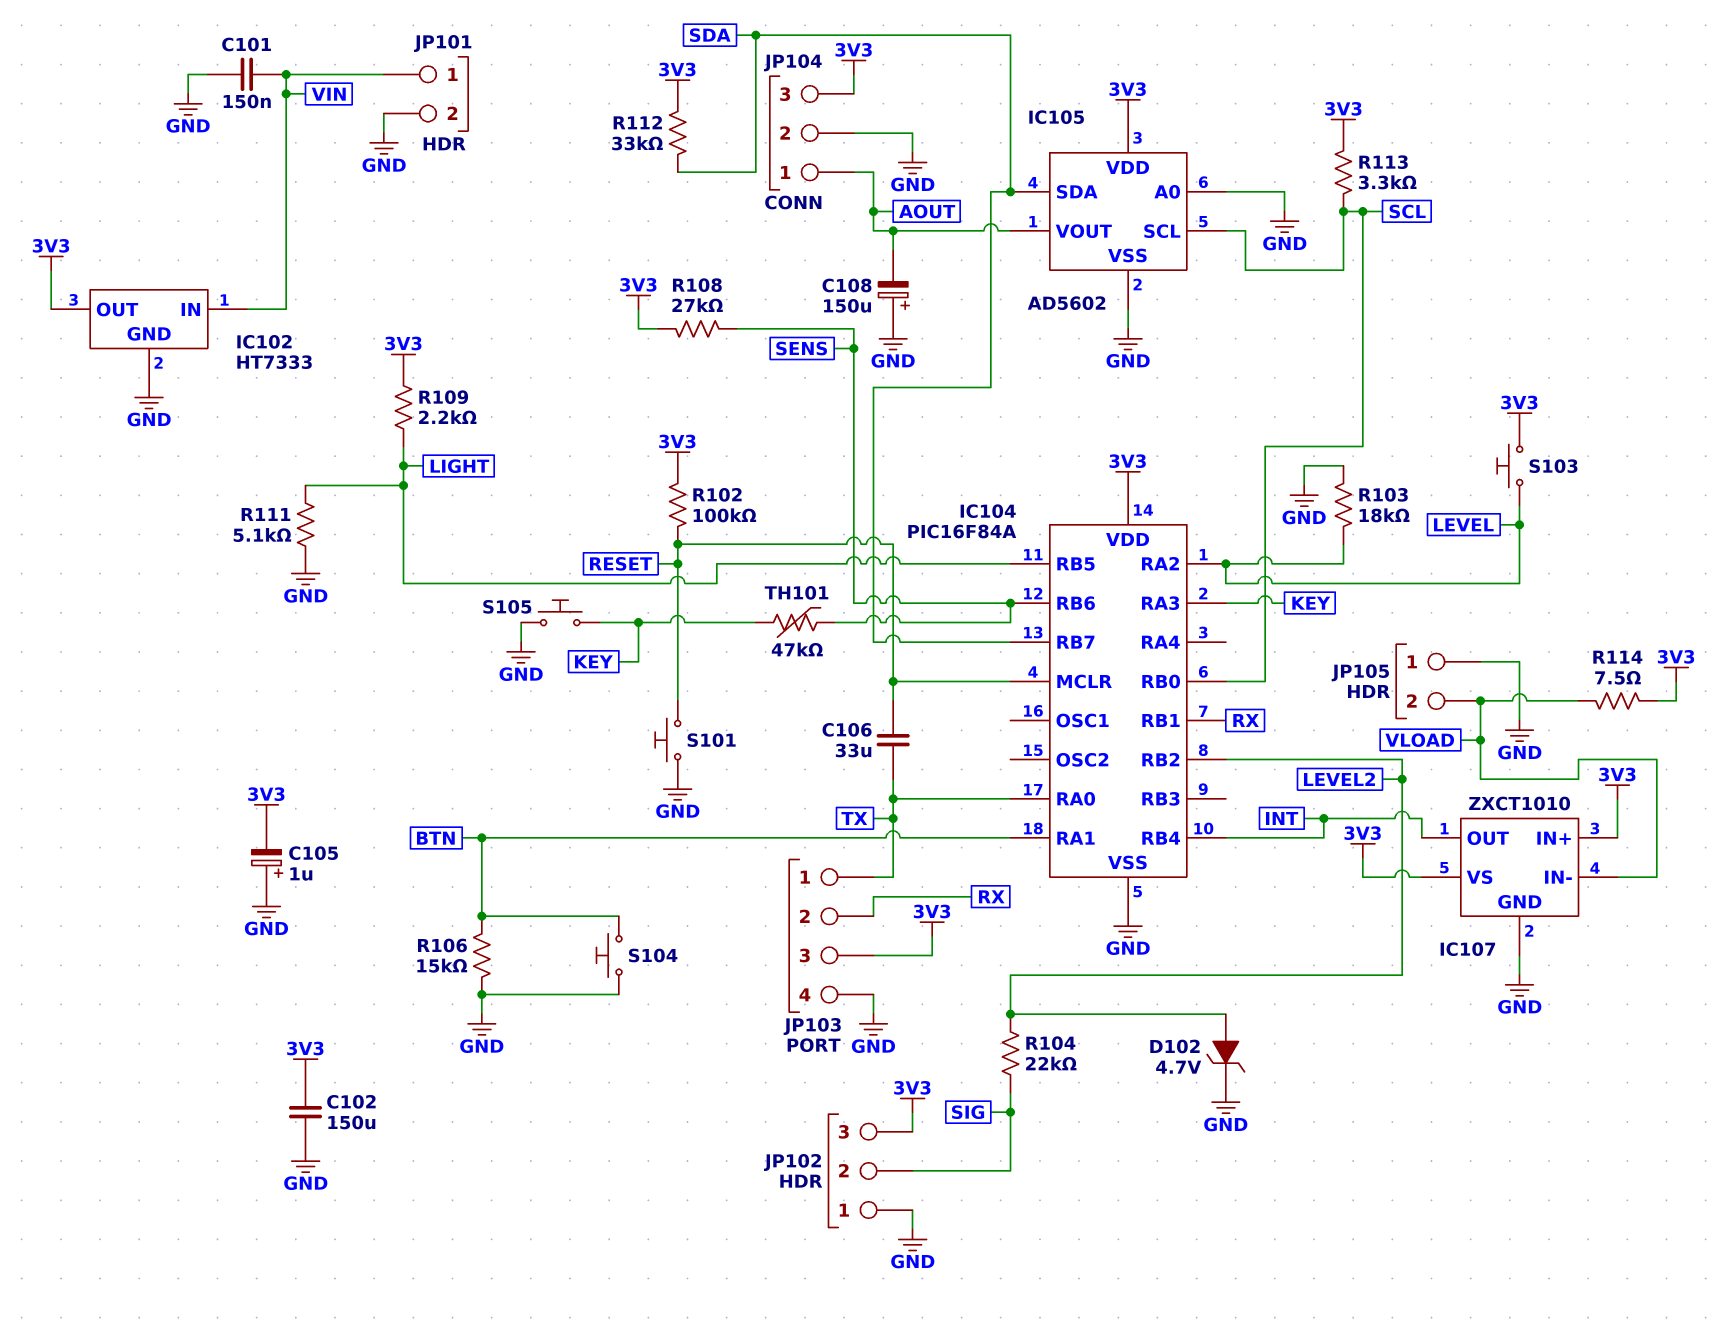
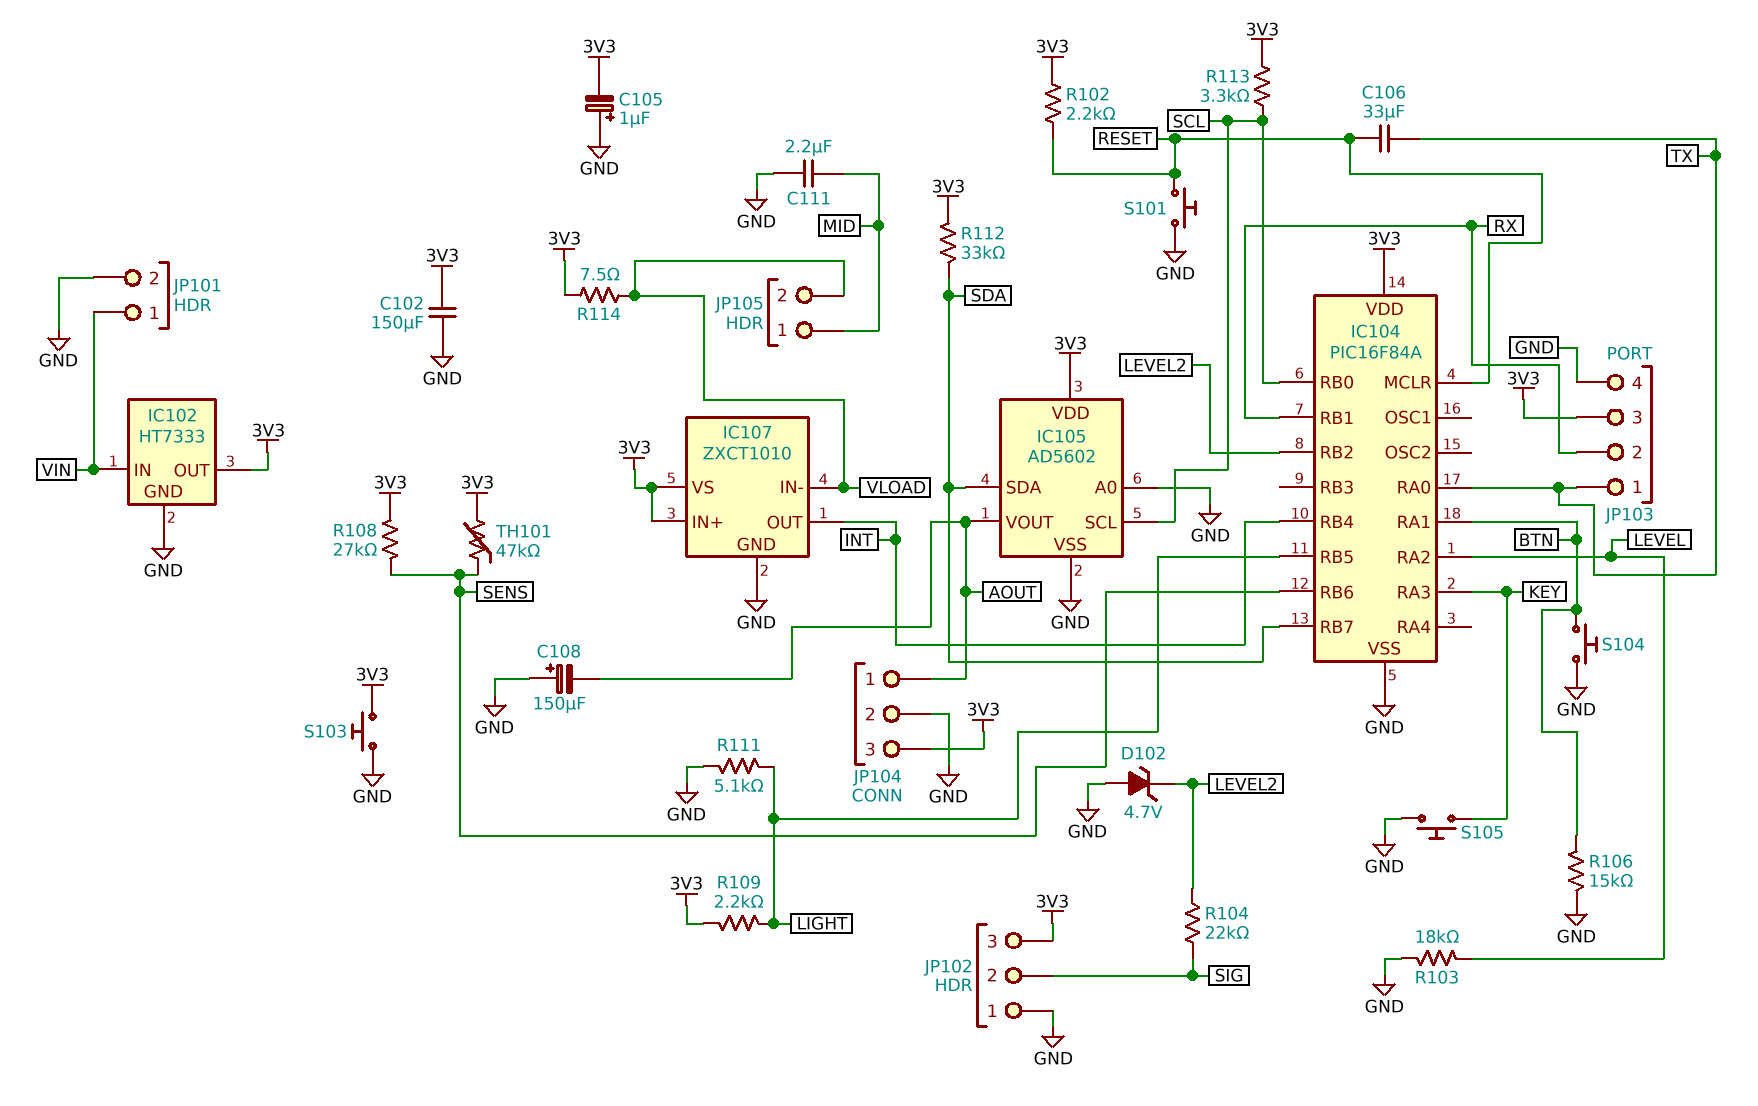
C101: 150nF (GND, VIN) -> none
C111: none -> 2.2uF (GND, MID)
D102: zener 4.7V (A LEVEL2, K GND) -> zener 4.7V (A GND, K LEVEL2)
JP105 pin 1: GND -> MID
R102: 100k (3V3, RESET) -> 2.2k (3V3, RESET)
S103: button (3V3, LEVEL) -> button (3V3, GND)
TH101: 47k (KEY, SENS) -> 47k (3V3, SENS)

